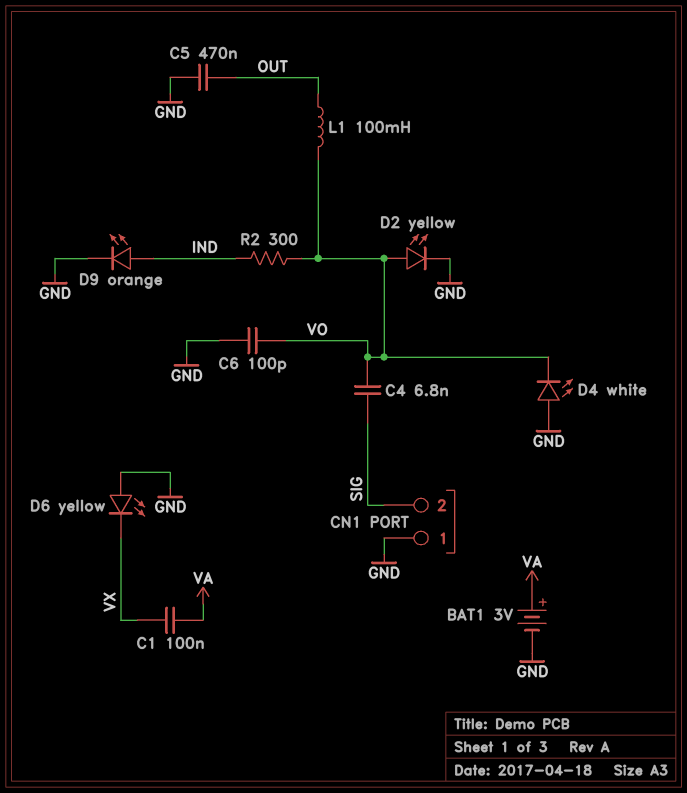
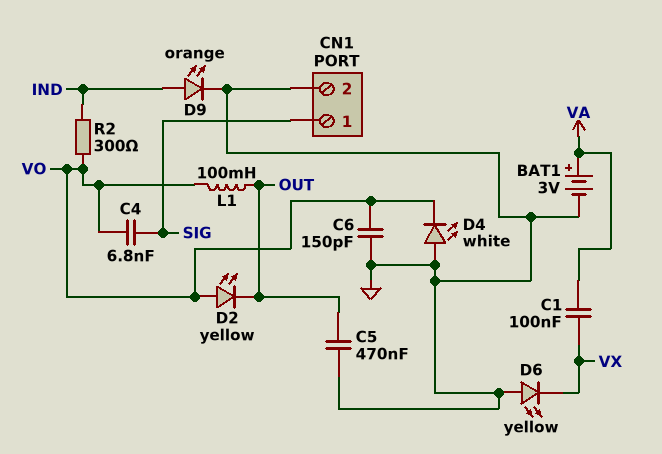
C6: 100pF (GND, VO) -> 150pF (GND, VO)
CN1 pin 1: GND -> SIG
CN1 pin 2: SIG -> GND
D2: LED yellow (A VO, K GND) -> LED yellow (A VO, K OUT)

